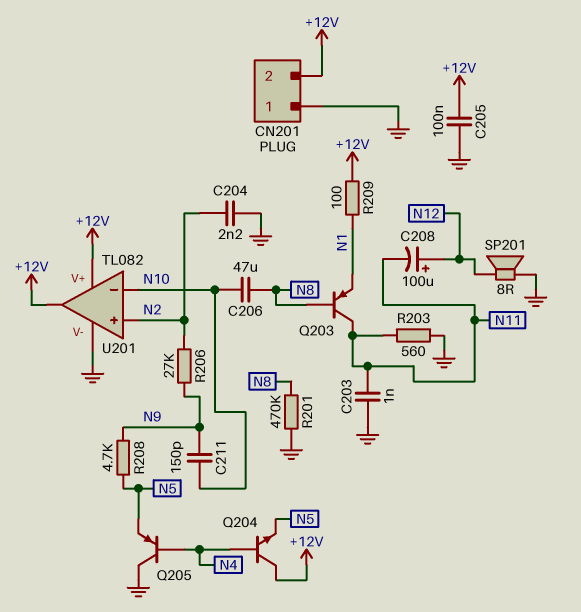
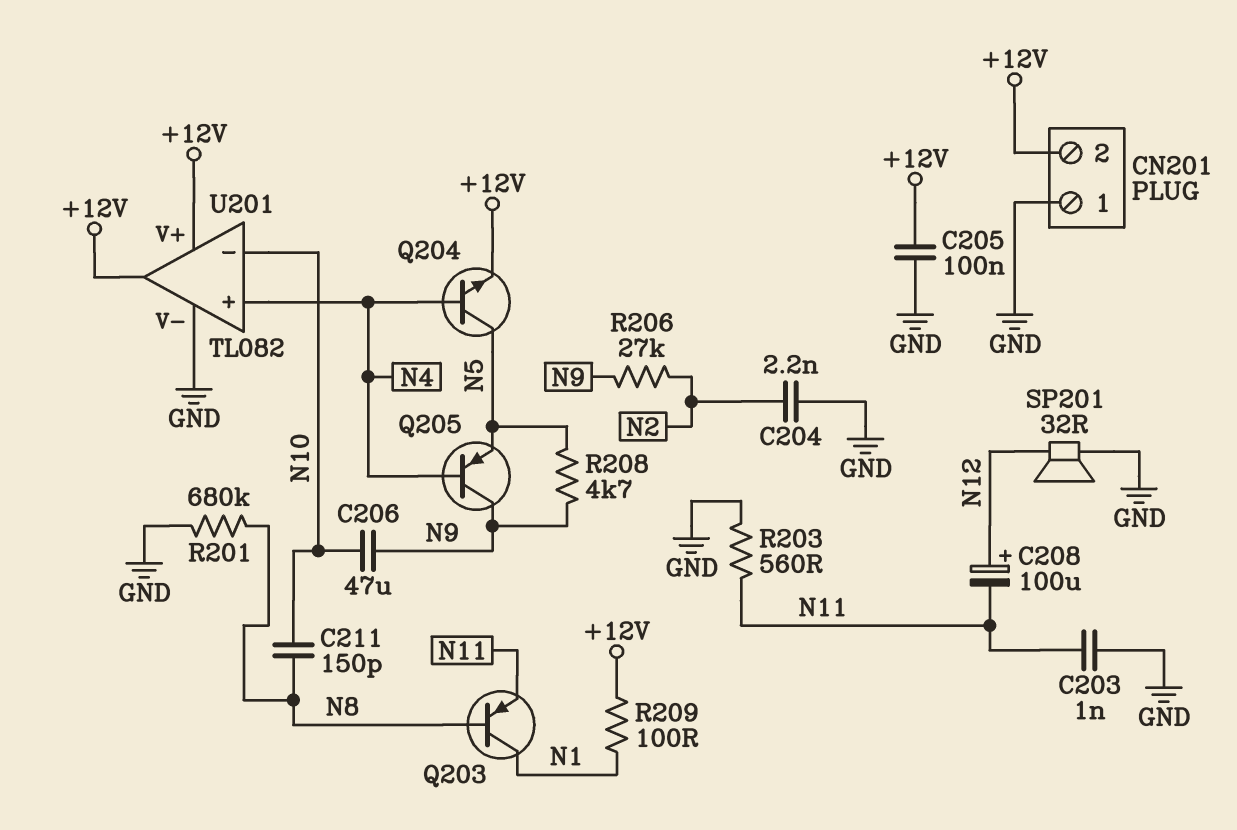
C206: 47uF (N8, N10) -> 47uF (N9, N10)
C211: 150pF (N9, N10) -> 150pF (N8, N10)
Q203: PNP (B N8, C N11, E N1) -> PNP (B N8, C N1, E N11)
Q204: NPN (B N4, C +12V, E N5) -> NPN (B N4, C N5, E +12V)
Q205: PNP (B N4, C GND, E N5) -> PNP (B N4, C N9, E N5)
R201: 470k (GND, N8) -> 680k (GND, N8)
SP201: speaker 8R (GND, N12) -> speaker 32R (GND, N12)
U201 pin in+: N2 -> N4

